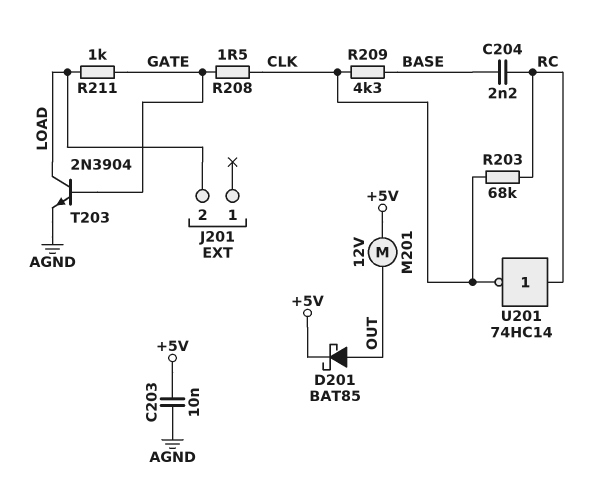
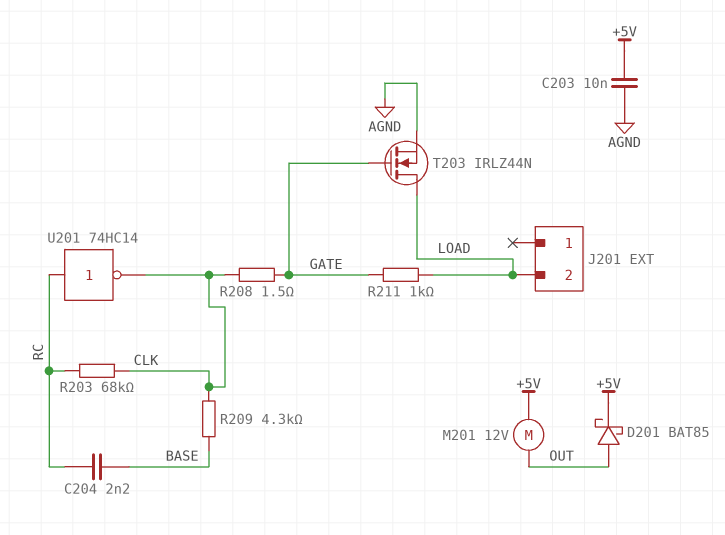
T203: NPN 2N3904 (B GATE, C LOAD, E AGND) -> NMOS IRLZ44N (G GATE, D LOAD, S AGND)

